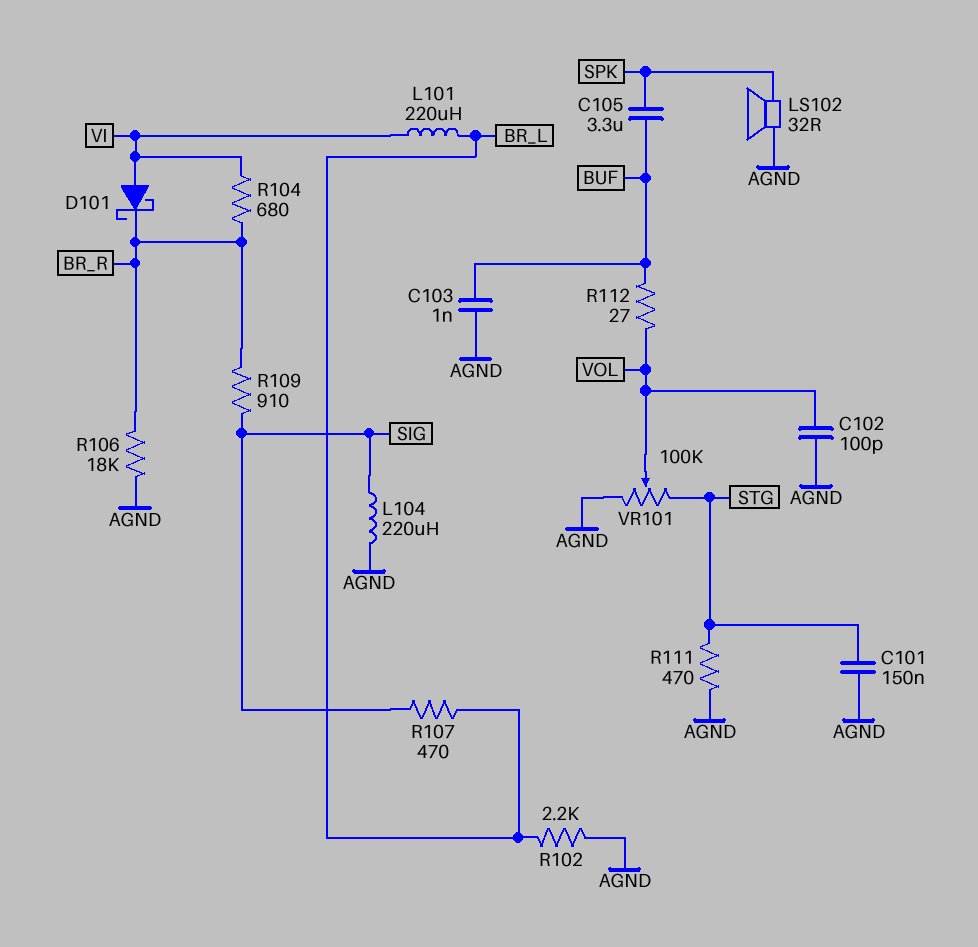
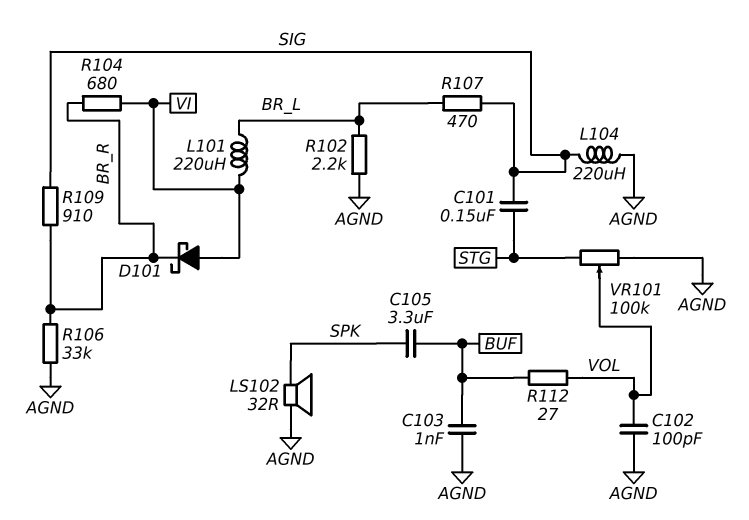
C101: 150nF (AGND, STG) -> 150nF (SIG, STG)
R106: 18k (AGND, BR_R) -> 33k (AGND, BR_R)
R111: 470 (AGND, STG) -> none

